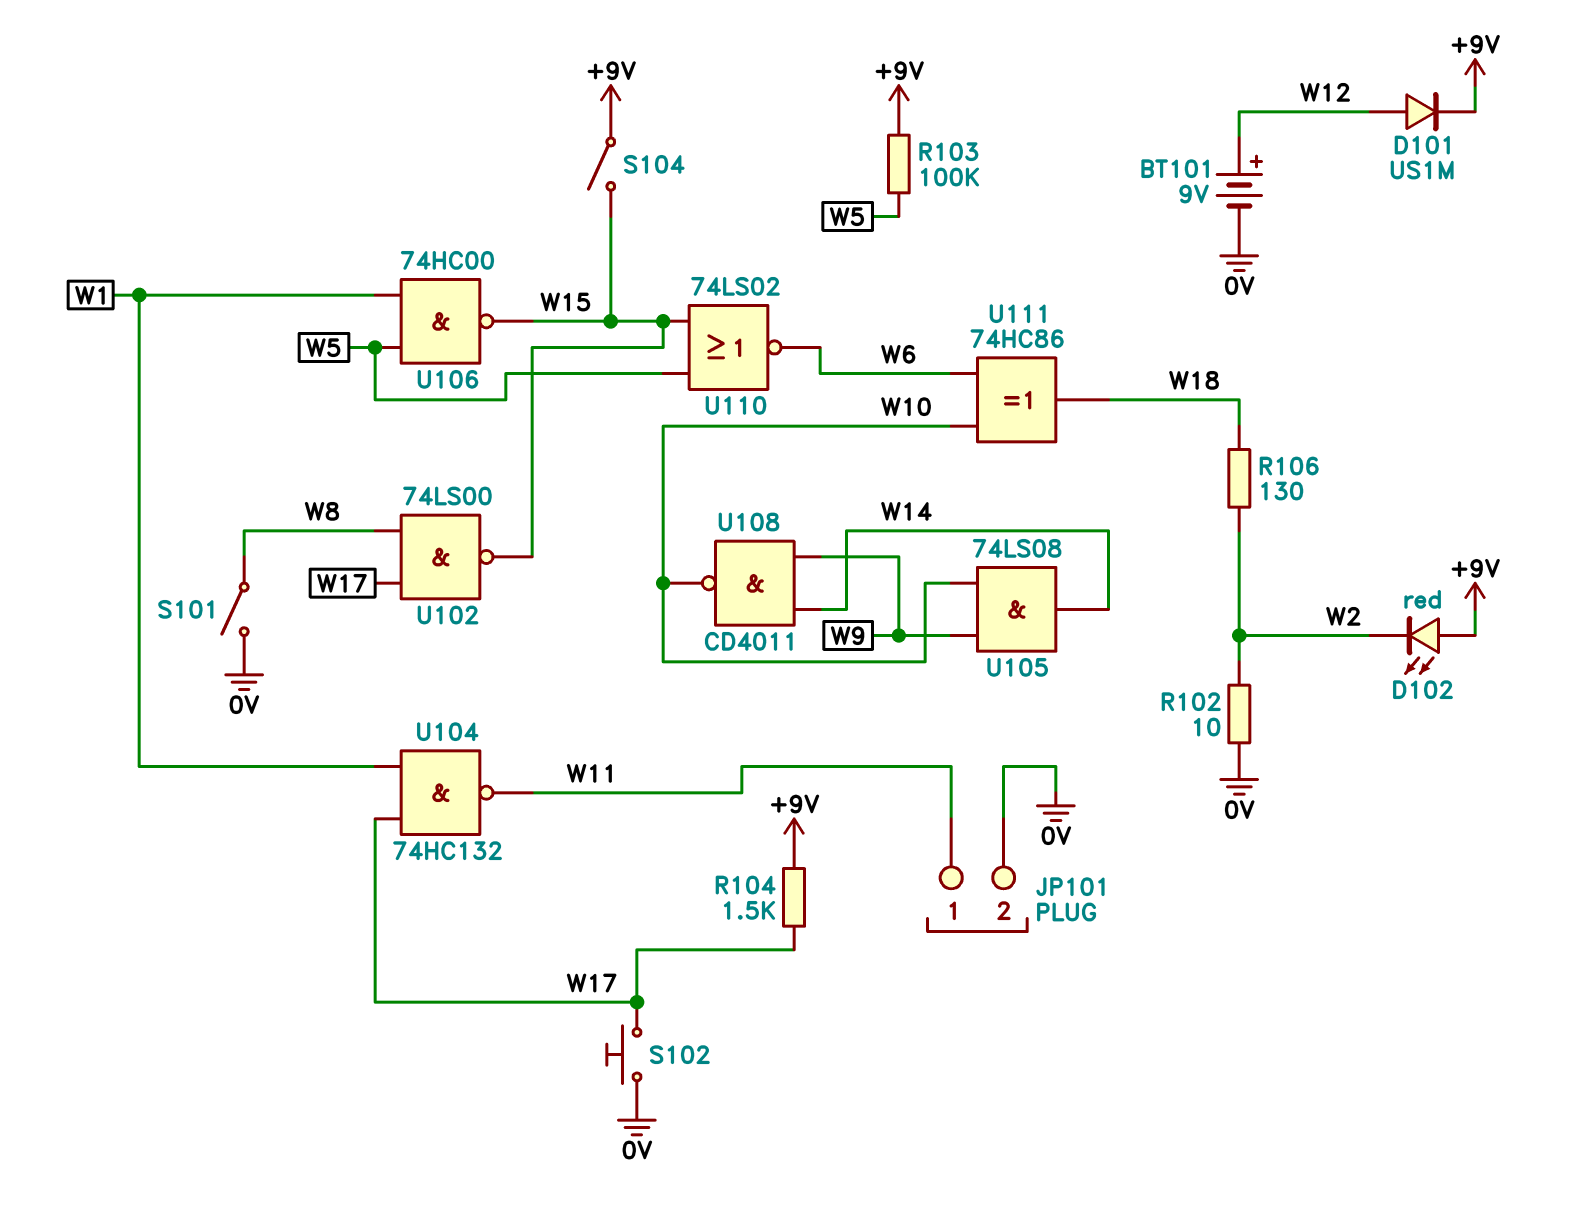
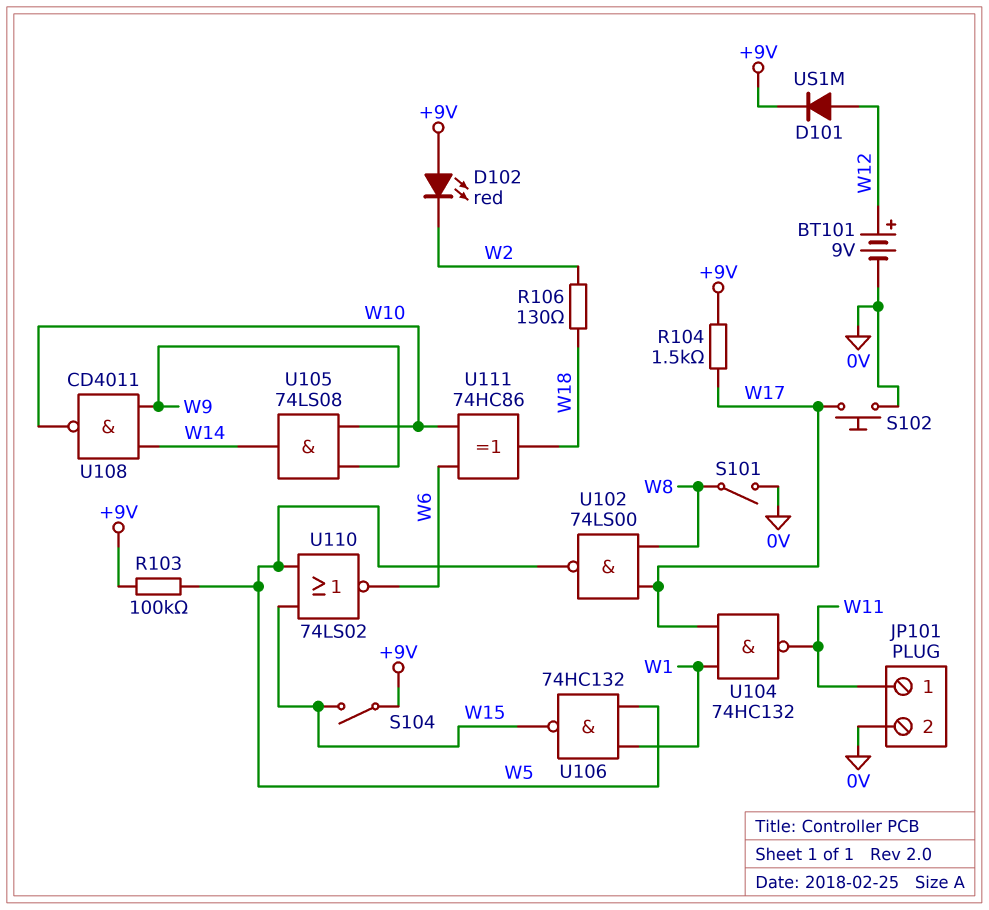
R102: 10 (0V, W2) -> none
U102: NAND 74LS00 (in W8, in W17, out W15) -> NAND 74LS00 (in W8, in W17, out W5)
U106: NAND 74HC00 (in W1, in W5, out W15) -> NAND 74HC132 (in W1, in W5, out W15)

